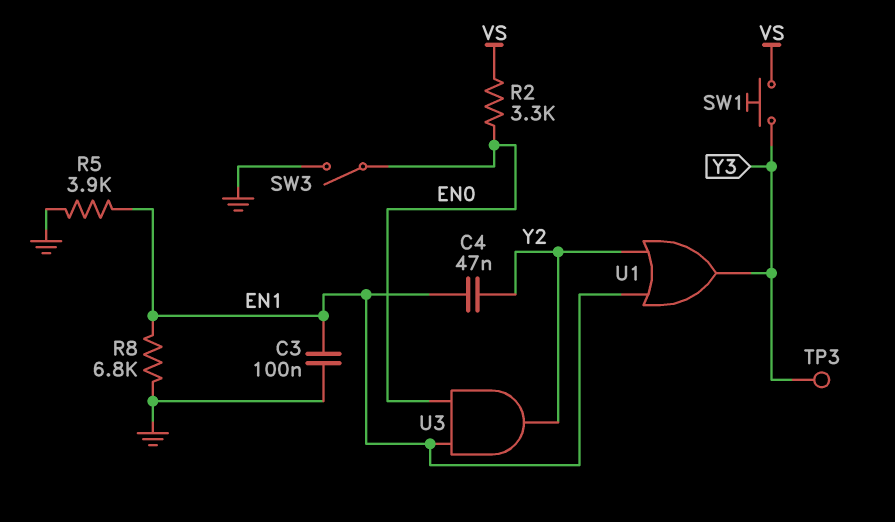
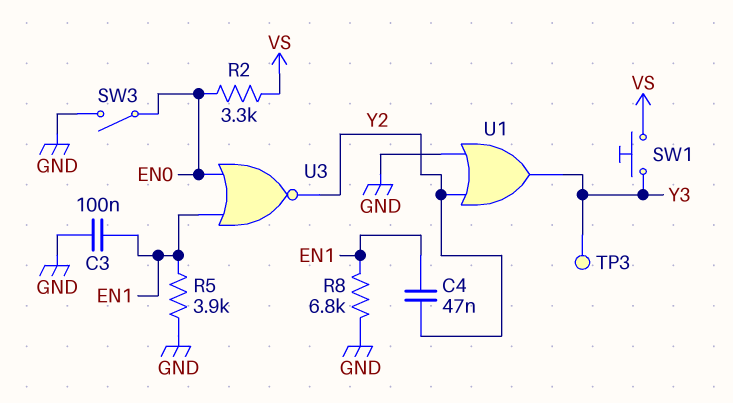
U1: OR (in EN1, in Y2, out Y3) -> OR (in GND, in Y2, out Y3)
U3: AND (in EN0, in EN1, out Y2) -> NOR (in EN0, in EN1, out Y2)

